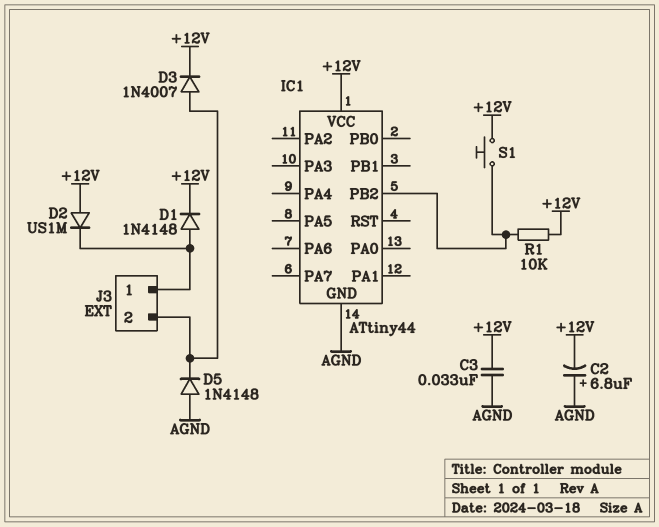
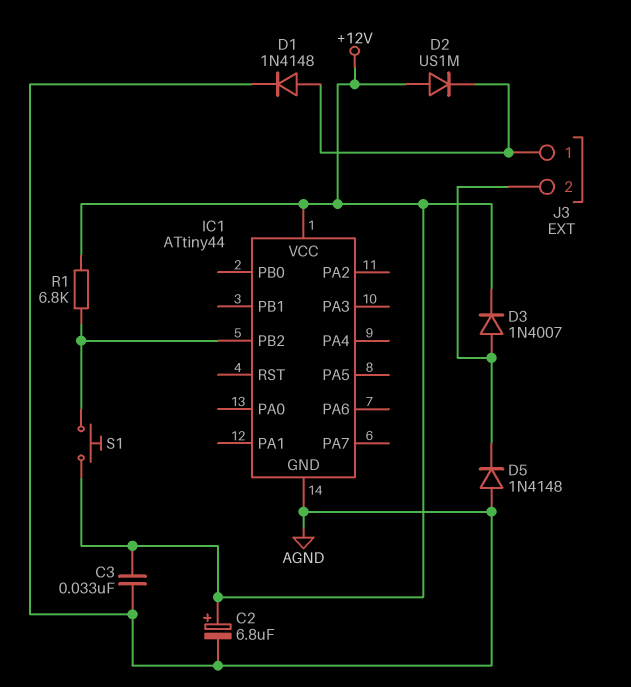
C2: 6.8uF (plus AGND, minus +12V) -> 6.8uF (plus +12V, minus AGND)
D1: diode 1N4148 (A J3/1, K +12V) -> diode 1N4148 (A J3/1, K AGND)
R1: 10k (+12V, IC1/PB2) -> 6.8k (+12V, IC1/PB2)

